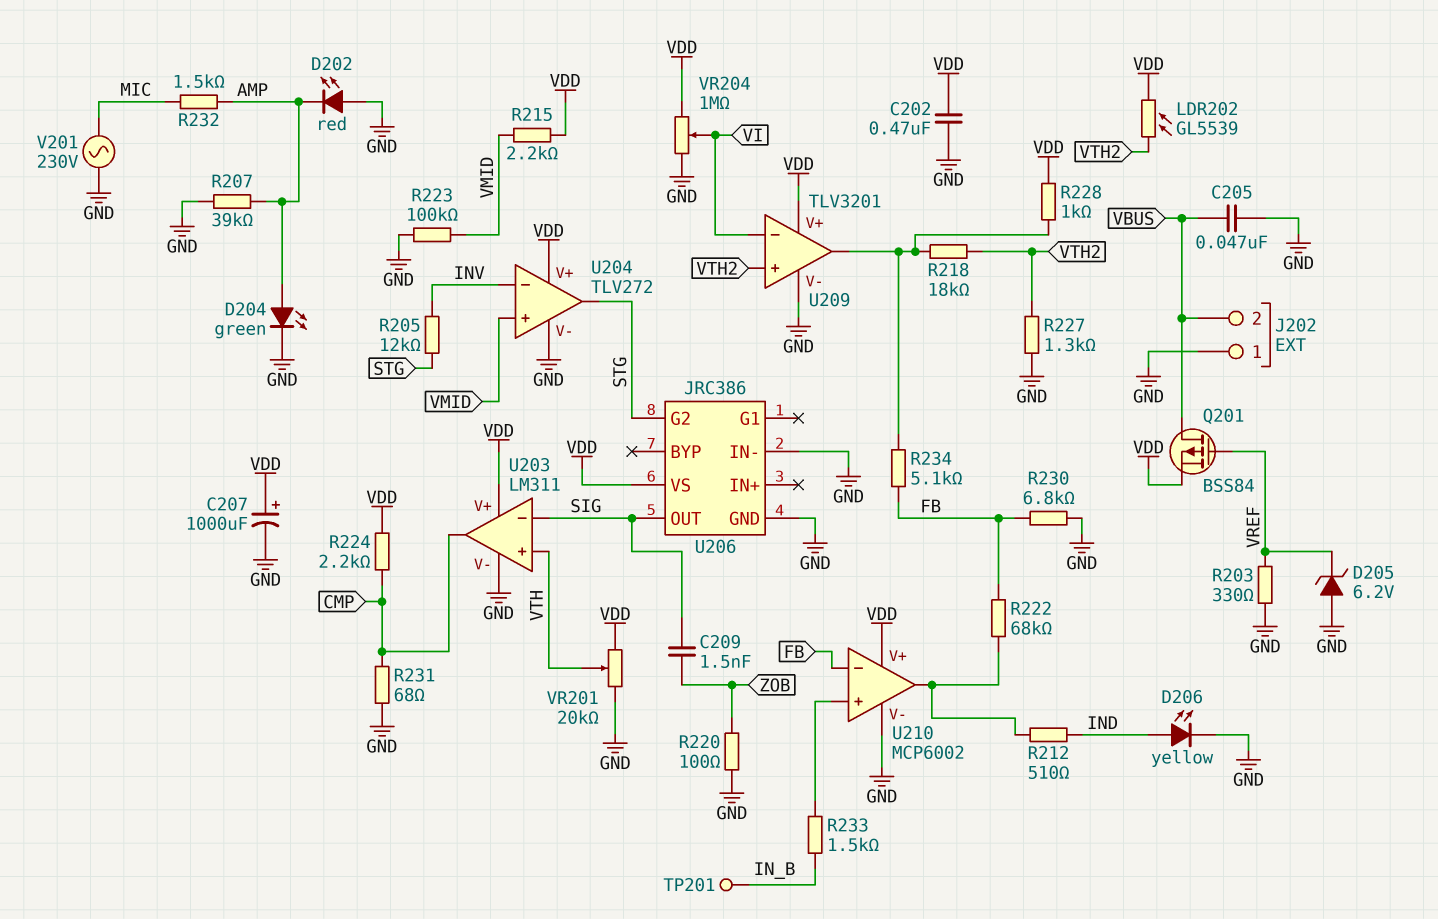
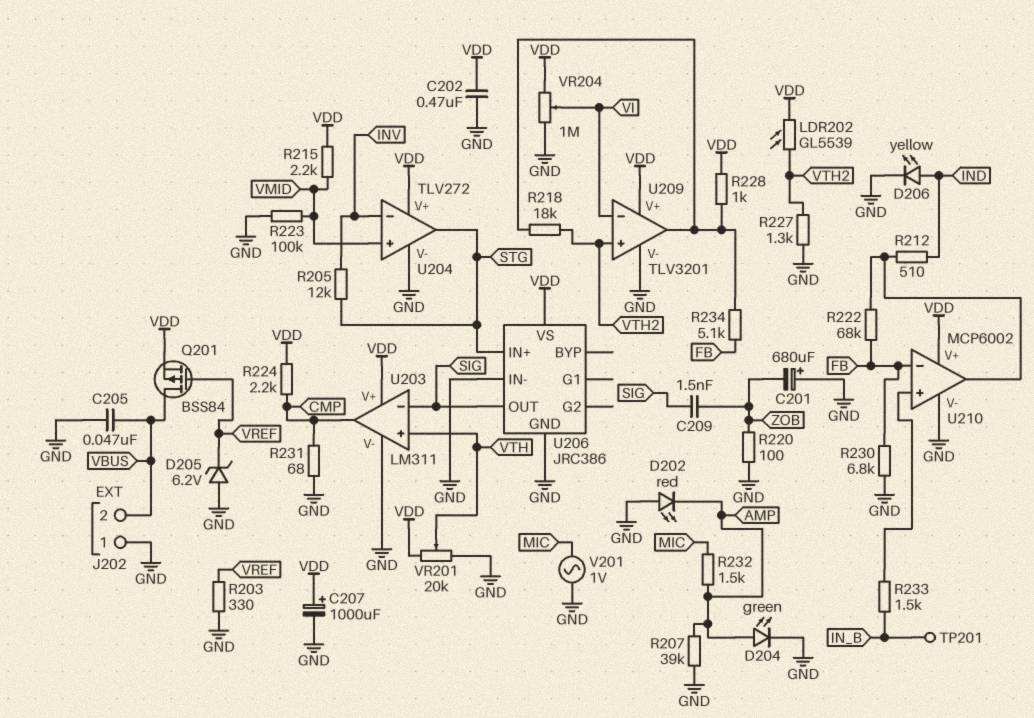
C201: none -> 680uF (plus GND, minus ZOB)
U206 pin G2: STG -> none
U206 pin IN+: none -> STG
V201: AC 230V (GND, MIC) -> AC 1V (GND, MIC)

